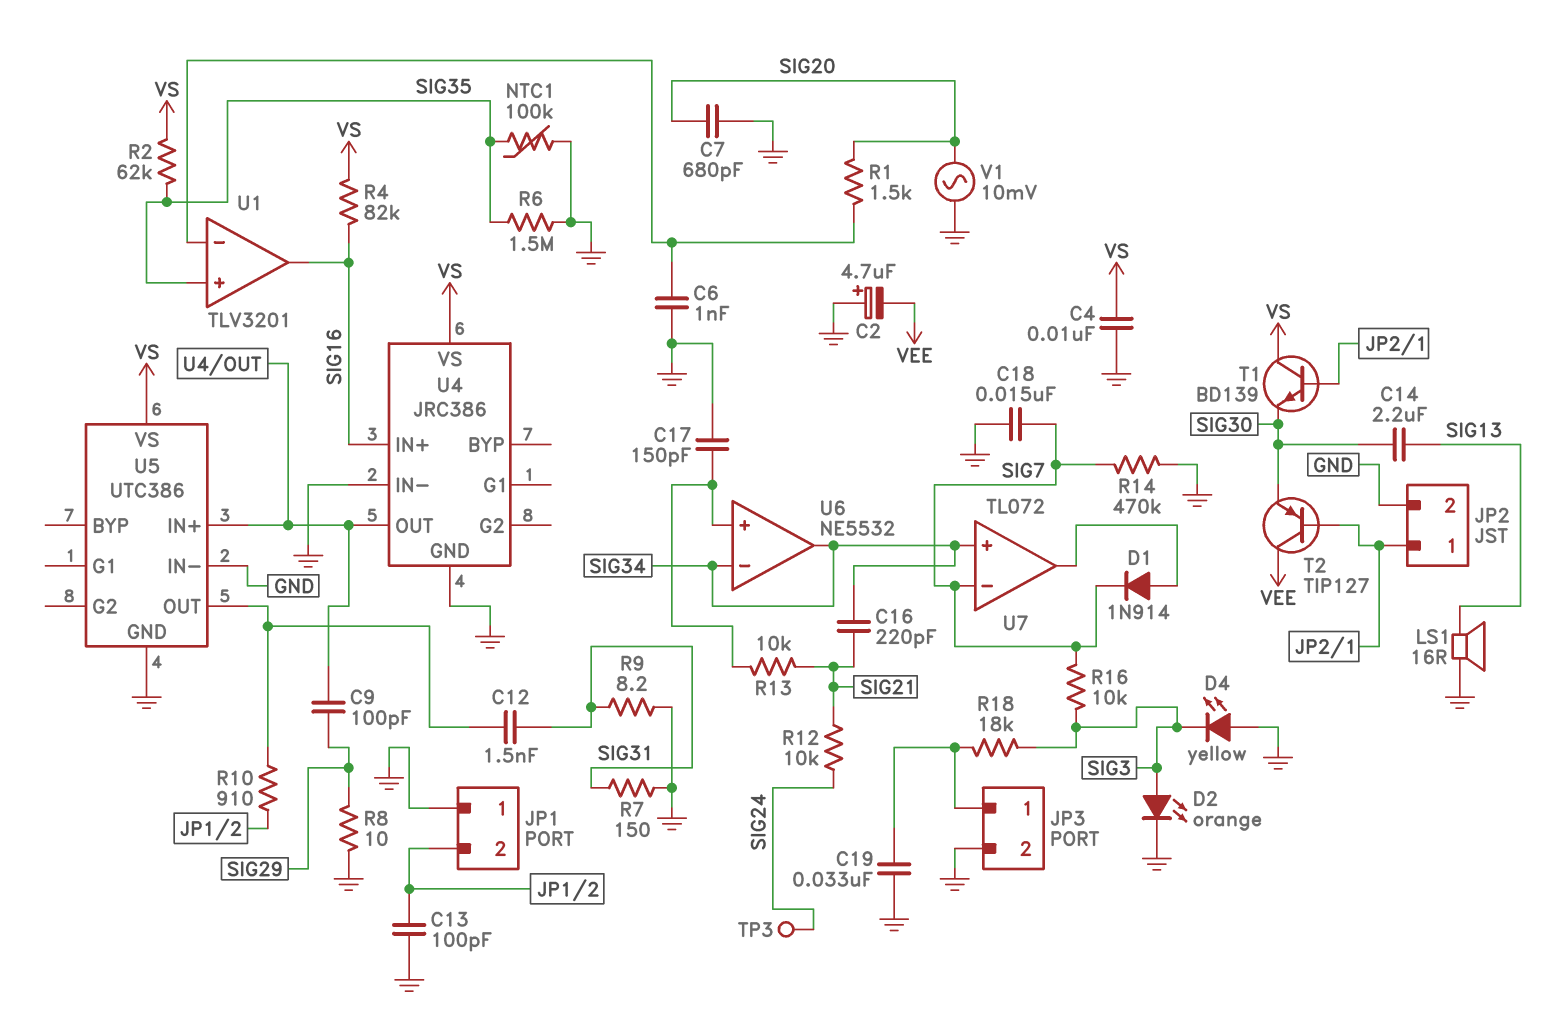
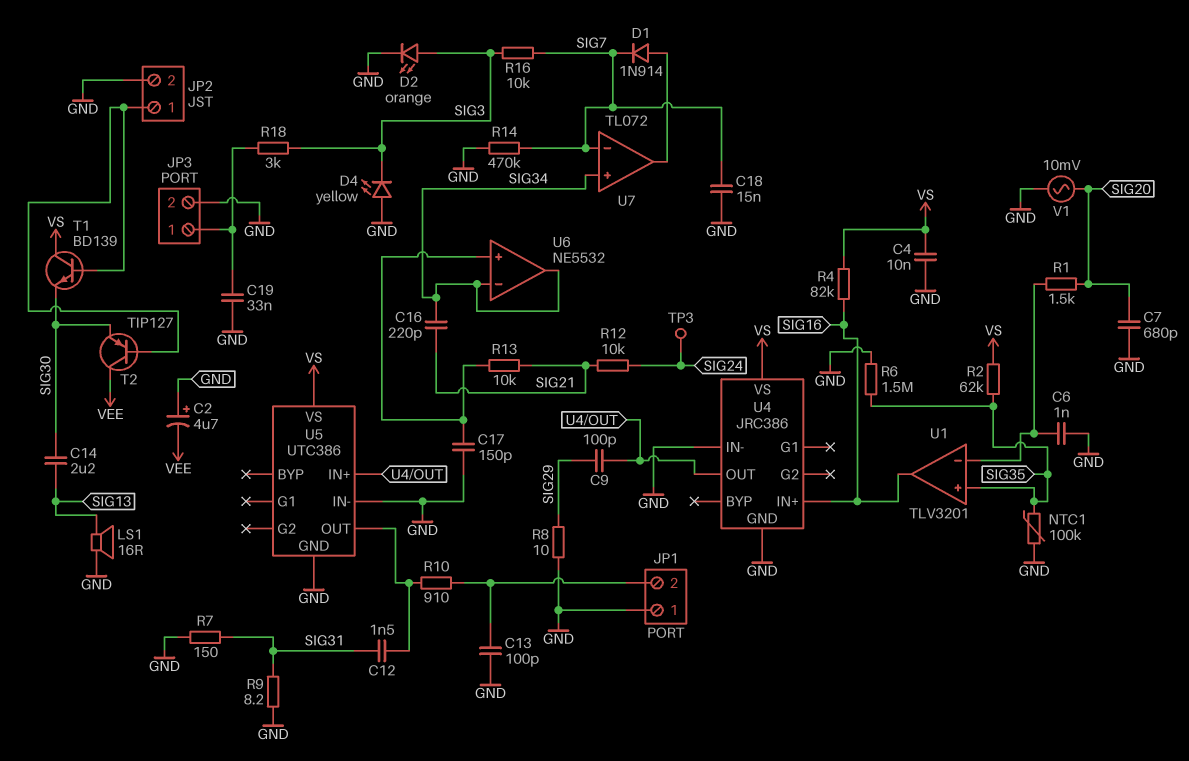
R18: 18k (JP3/1, SIG3) -> 3k (JP3/1, SIG3)

